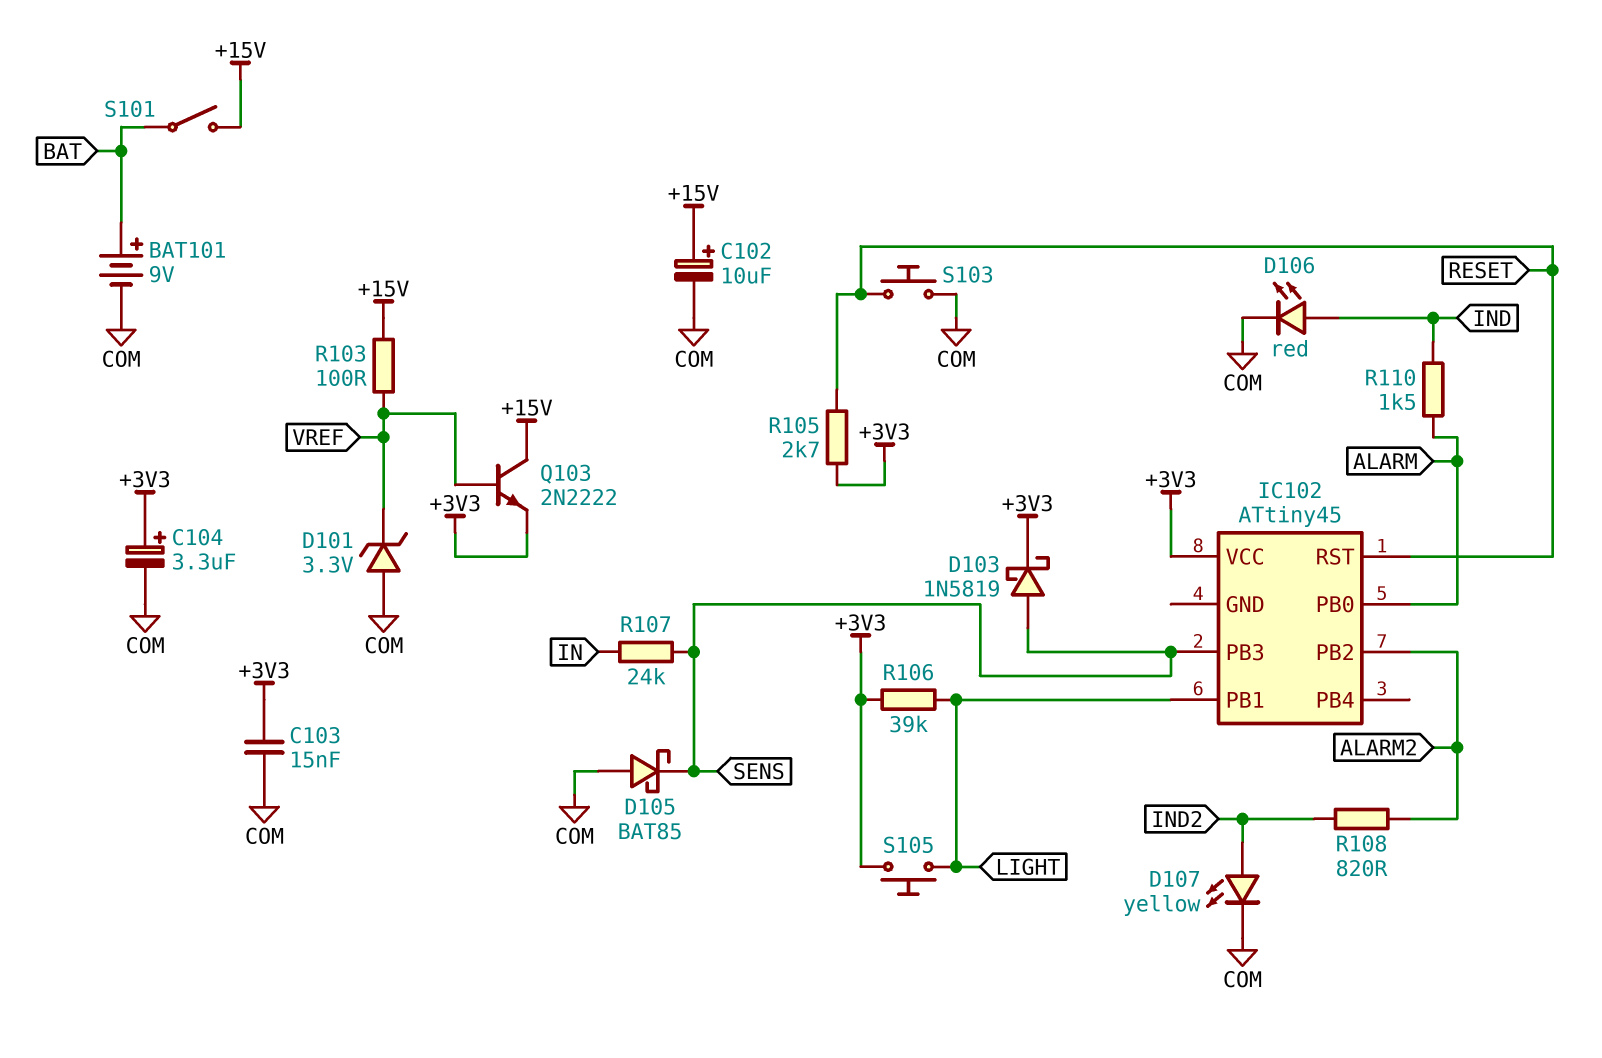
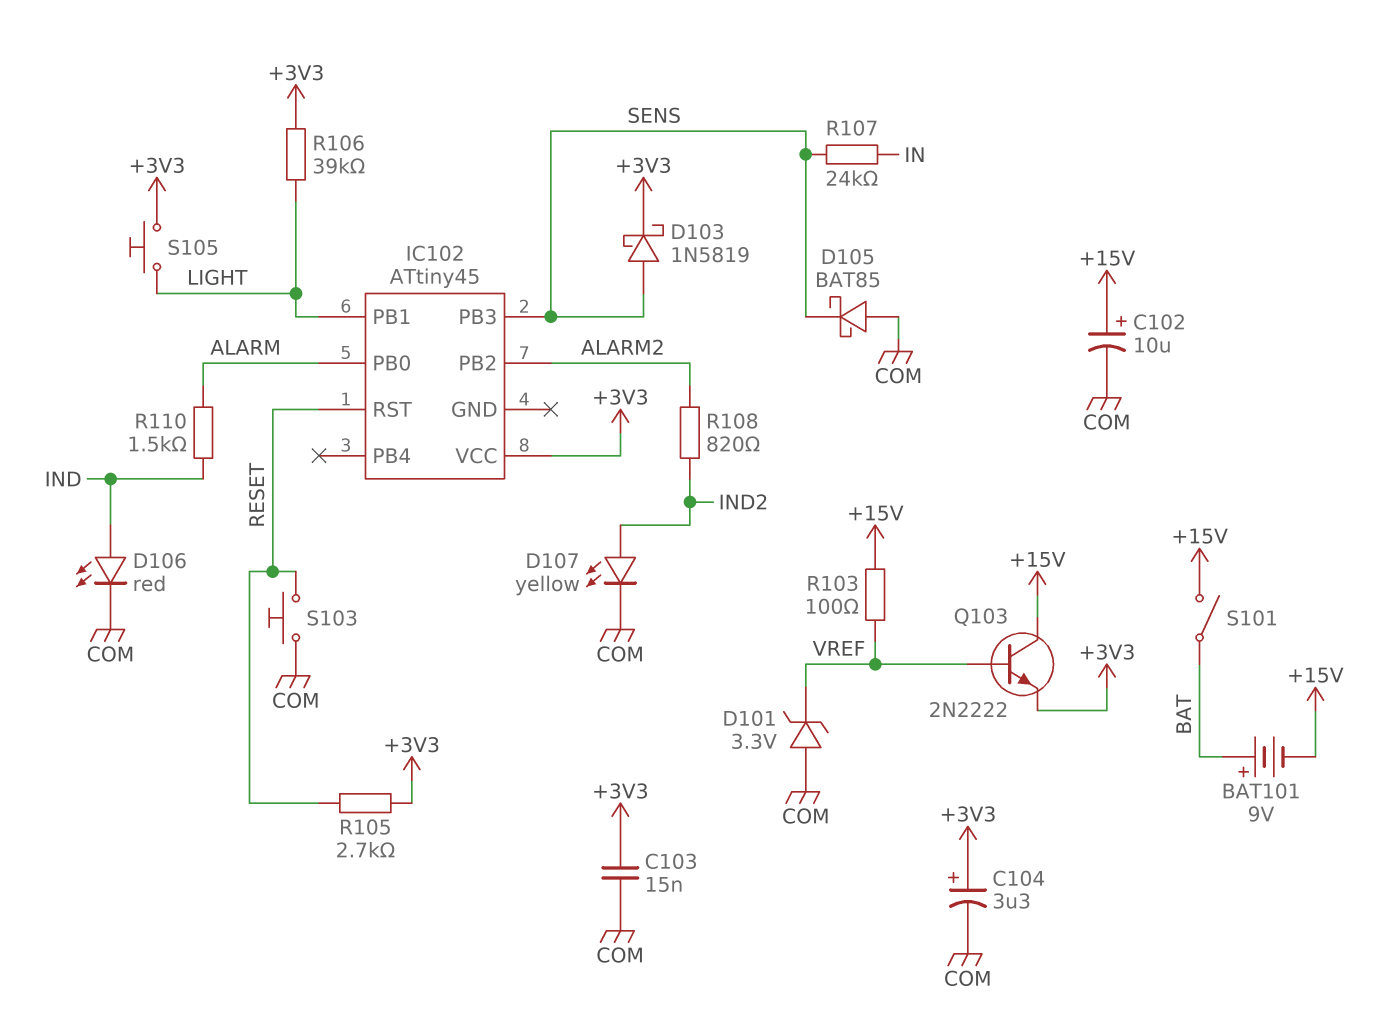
BAT101: 9V (plus BAT, minus COM) -> 9V (plus BAT, minus +15V)

